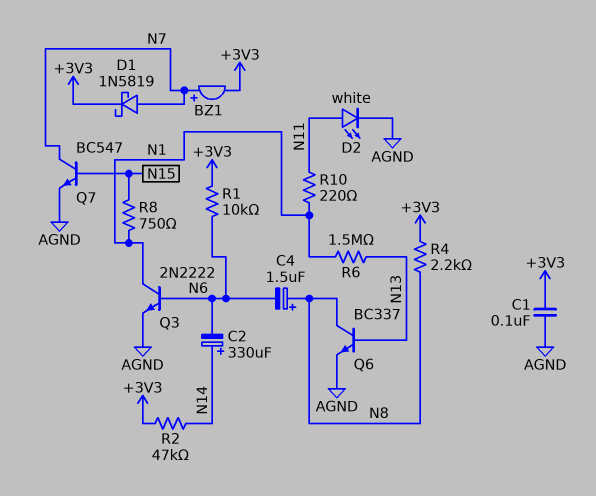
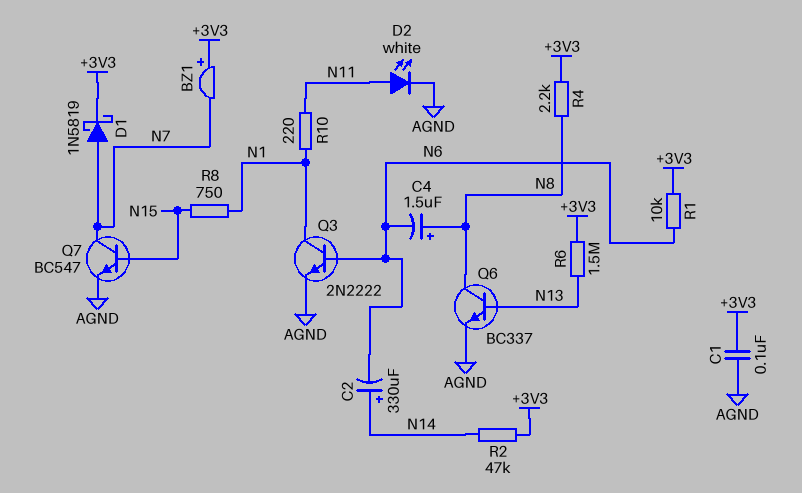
BZ1: buzzer (plus N7, minus +3V3) -> buzzer (plus +3V3, minus N7)
R6: 1.5M (N1, N13) -> 1.5M (+3V3, N13)

